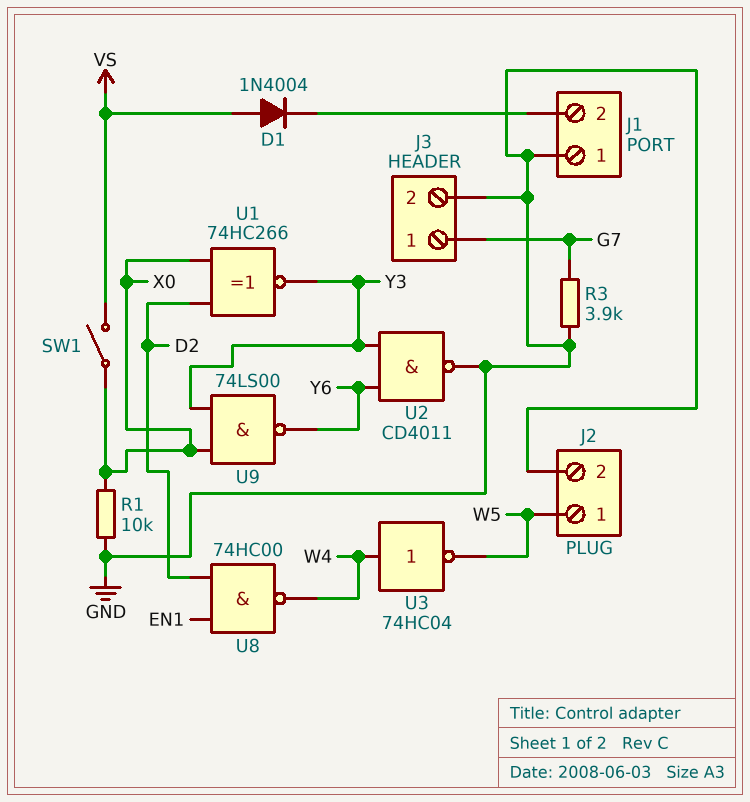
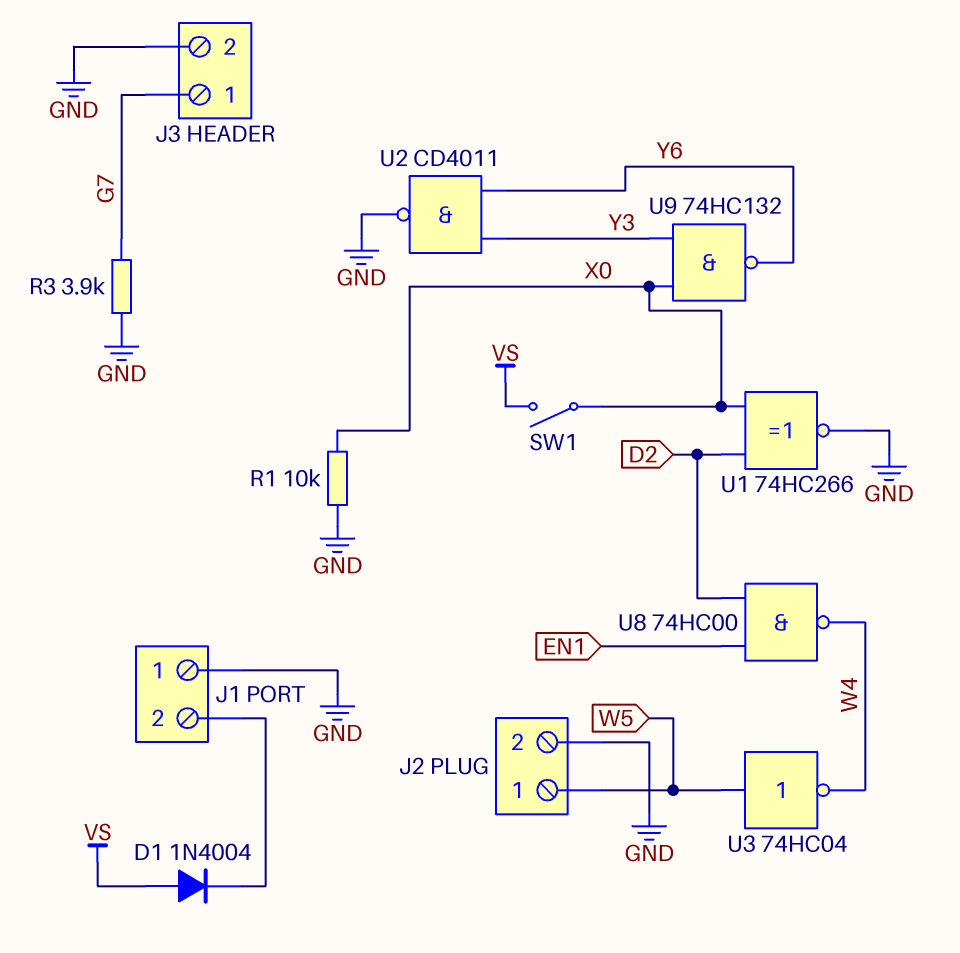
U1: XNOR 74HC266 (in D2, in X0, out Y3) -> XNOR 74HC266 (in D2, in X0, out GND)
U3: NOT 74HC04 (in W4, out W5) -> NOT 74HC04 (in W5, out W4)
U9: NAND 74LS00 (in X0, in Y3, out Y6) -> NAND 74HC132 (in X0, in Y3, out Y6)

